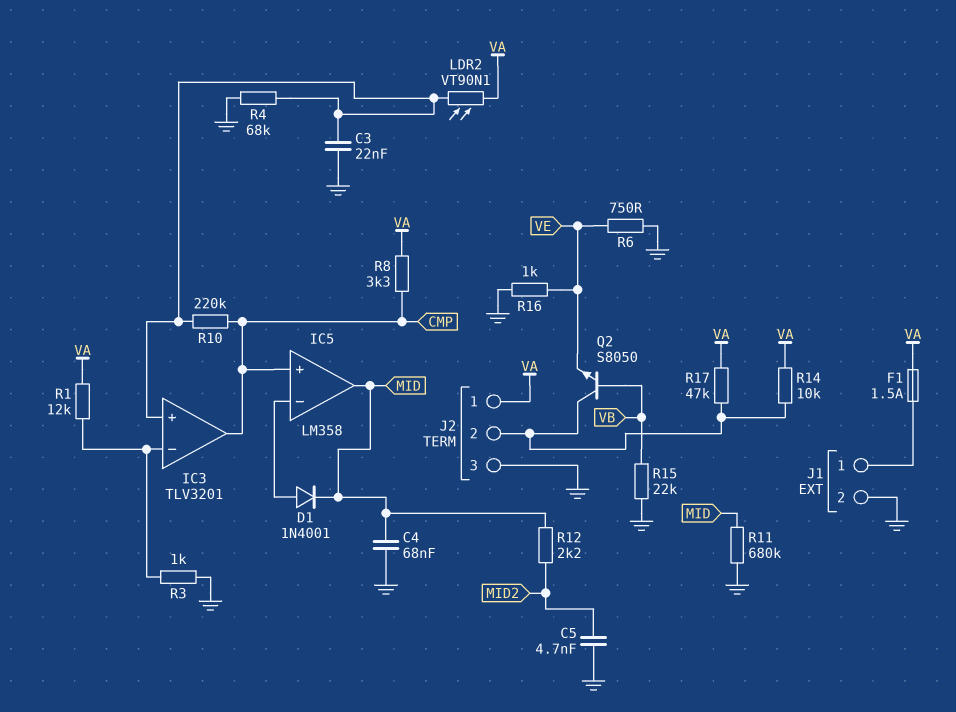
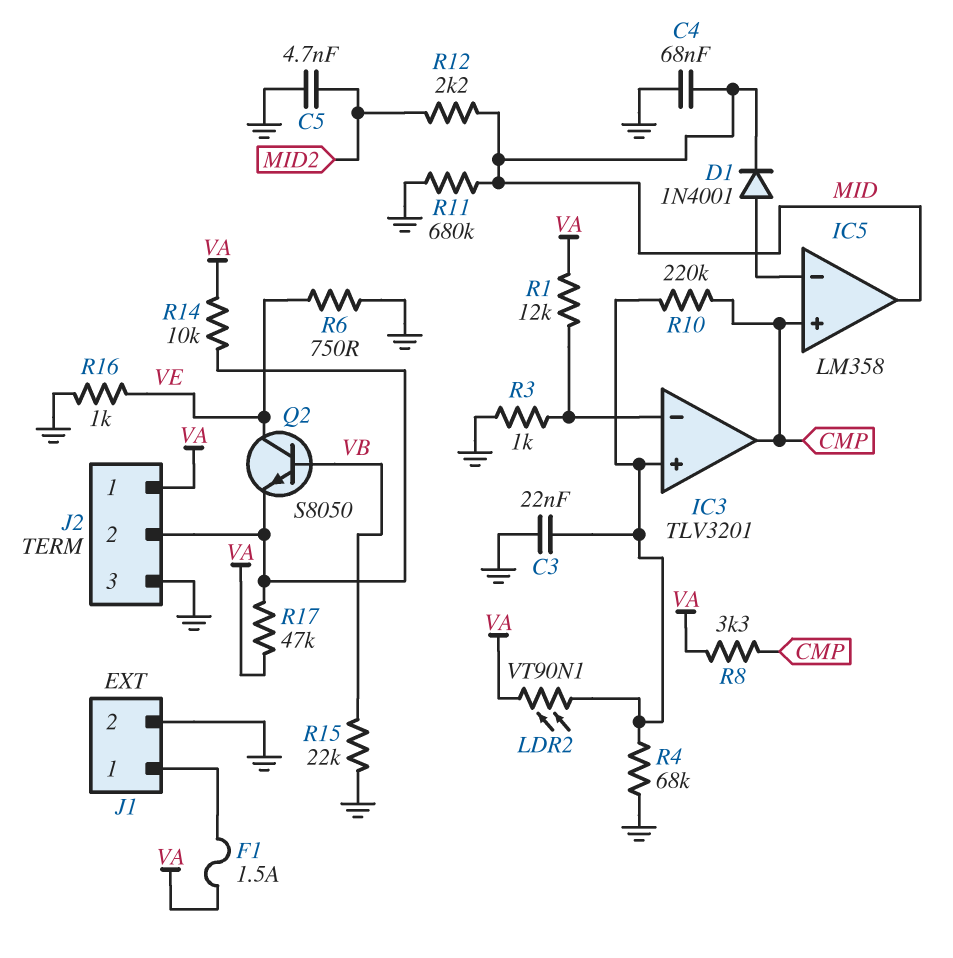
Q2: NPN S8050 (B VB, C J2/2, E VE) -> NPN S8050 (B VB, C VE, E J2/2)

